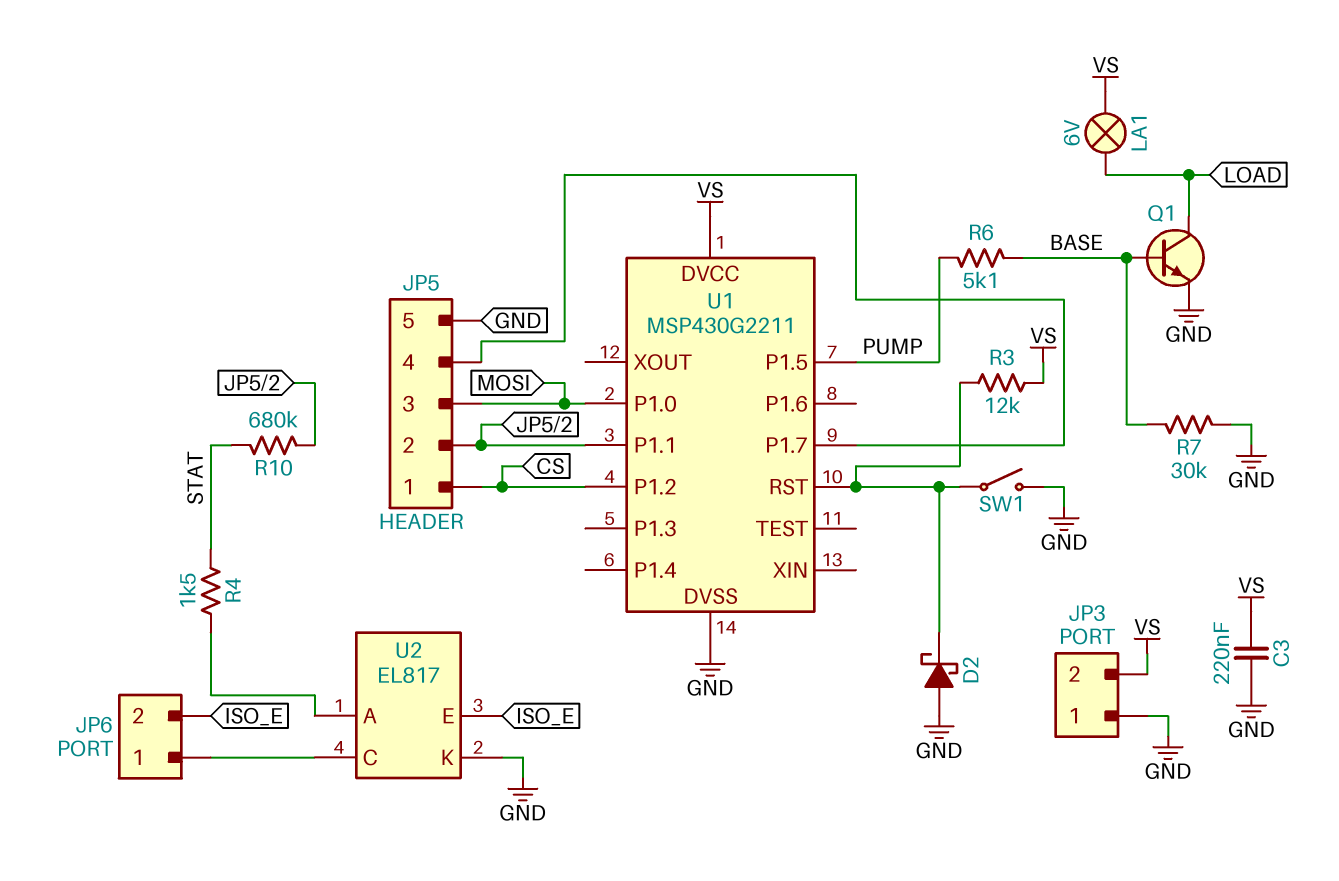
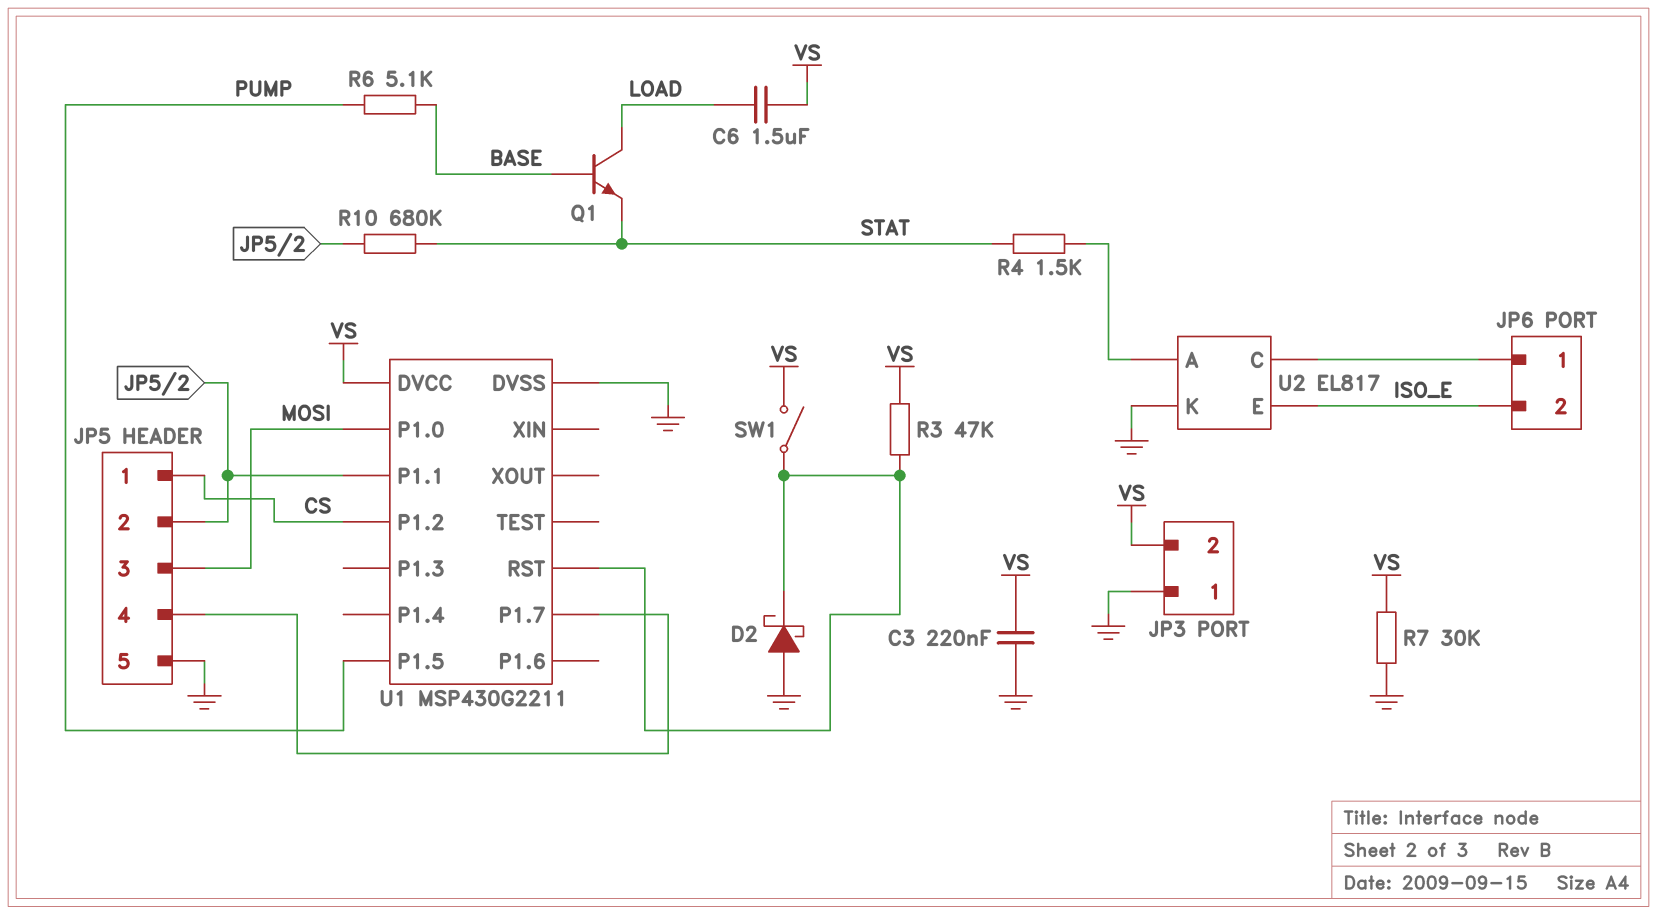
C6: none -> 1.5uF (LOAD, VS)
LA1: lamp 6V (LOAD, VS) -> none
Q1: NPN (B BASE, C LOAD, E GND) -> NPN (B BASE, C LOAD, E STAT)
R3: 12k (U1/RST, VS) -> 47k (U1/RST, VS)
R7: 30k (BASE, GND) -> 30k (GND, VS)
SW1: switch (GND, U1/RST) -> switch (U1/RST, VS)

